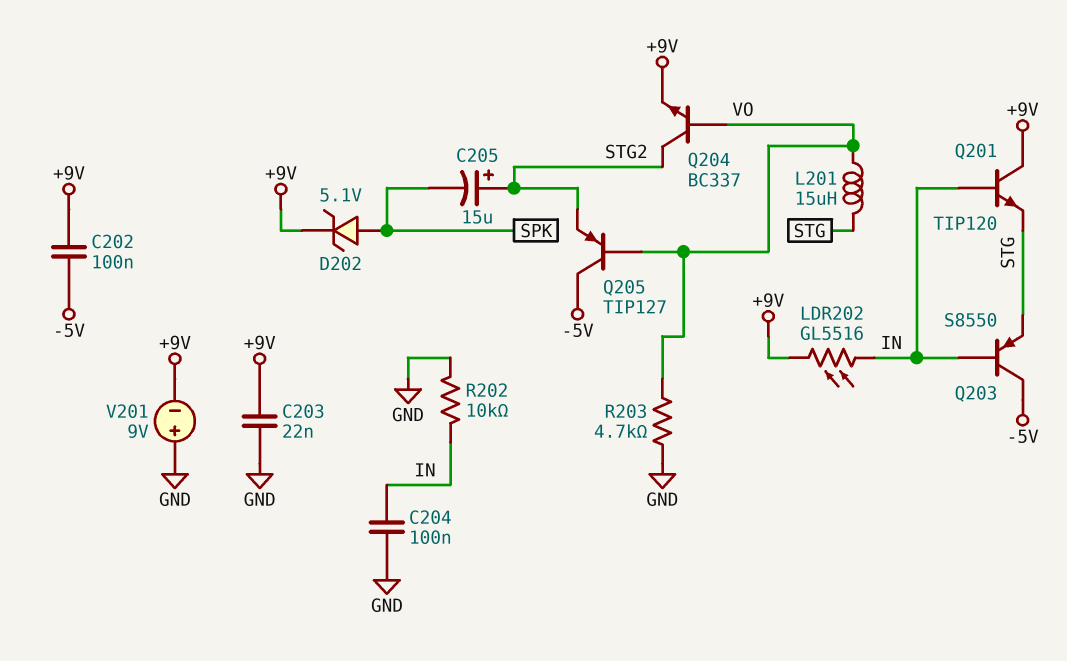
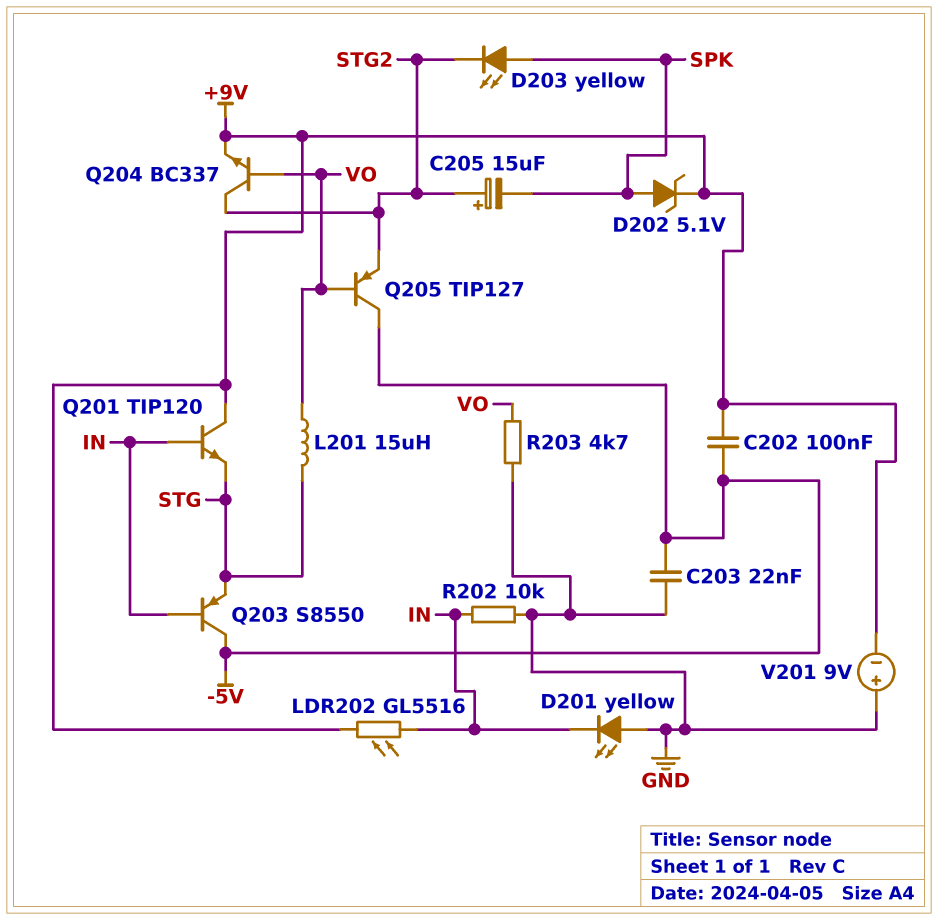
C203: 22nF (+9V, GND) -> 22nF (-5V, GND)
C204: 100nF (GND, IN) -> none
D201: none -> LED yellow (A GND, K IN)
D203: none -> LED yellow (A SPK, K STG2)

